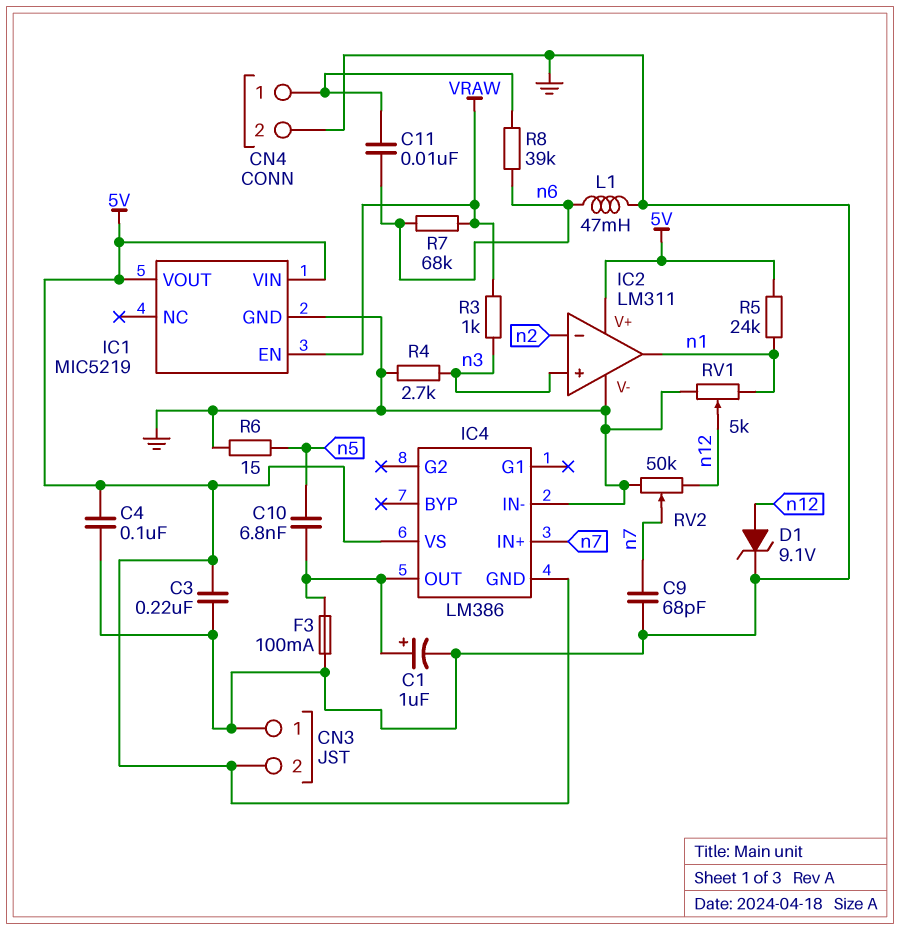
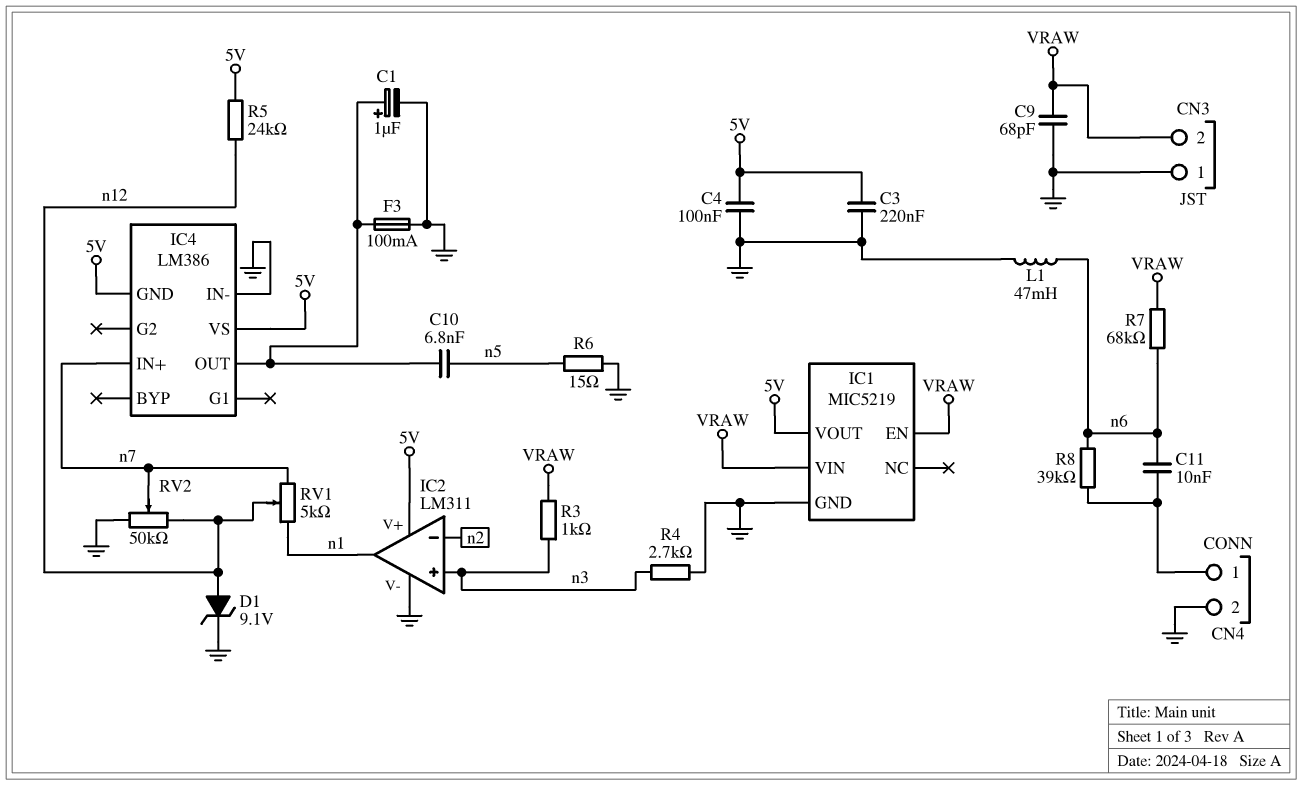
C9: 68pF (GND, n7) -> 68pF (GND, VRAW)
CN3 pin 2: 5V -> VRAW
IC1 pin VIN: 5V -> VRAW
R5: 24k (5V, n1) -> 24k (5V, n12)
RV1: 5k (GND, n1, wiper n12) -> 5k (n1, n7, wiper n12)

